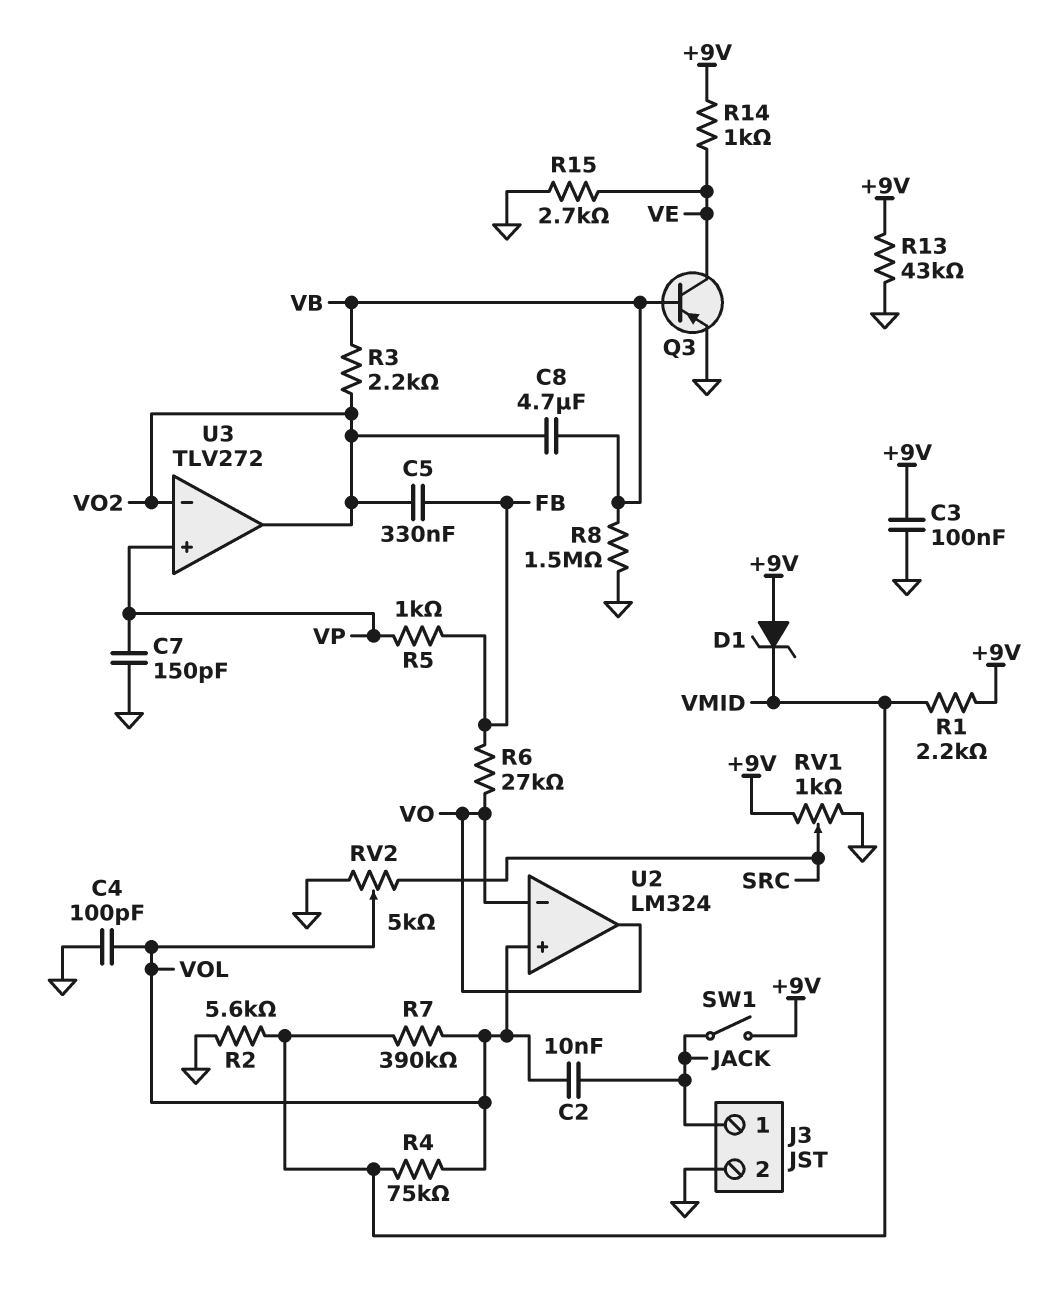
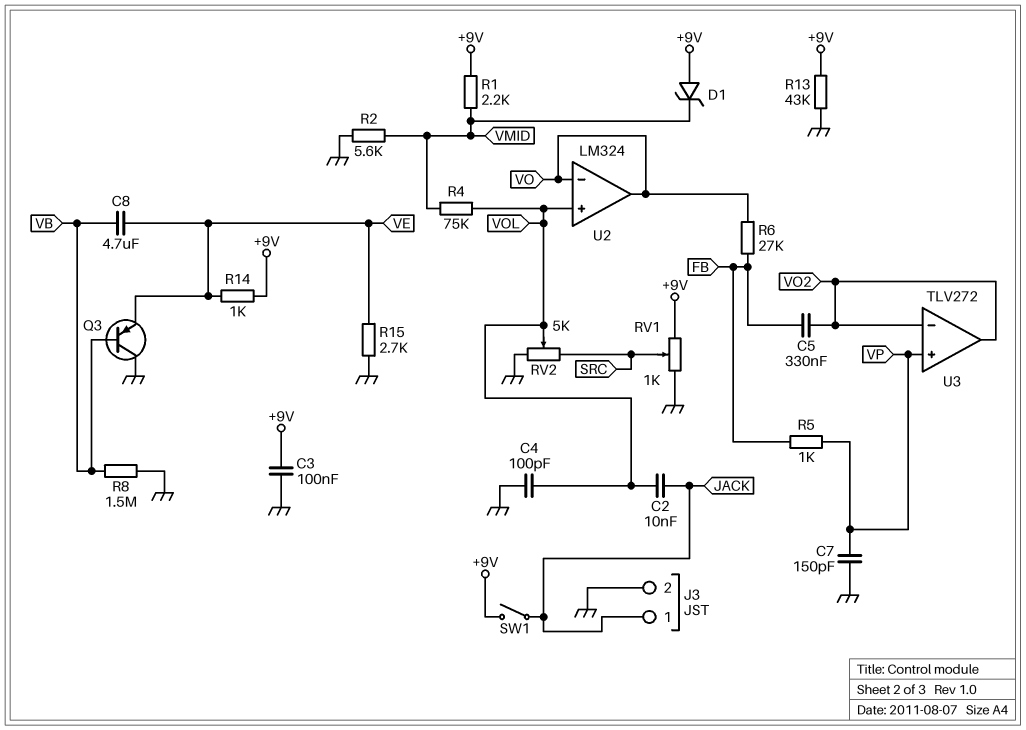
C8: 4.7uF (VB, VO2) -> 4.7uF (VB, VE)
Q3: PNP (B VB, C VE, E GND) -> PNP (B VB, C GND, E VE)
R3: 2.2k (VB, VO2) -> none
R7: 390k (VMID, VOL) -> none

